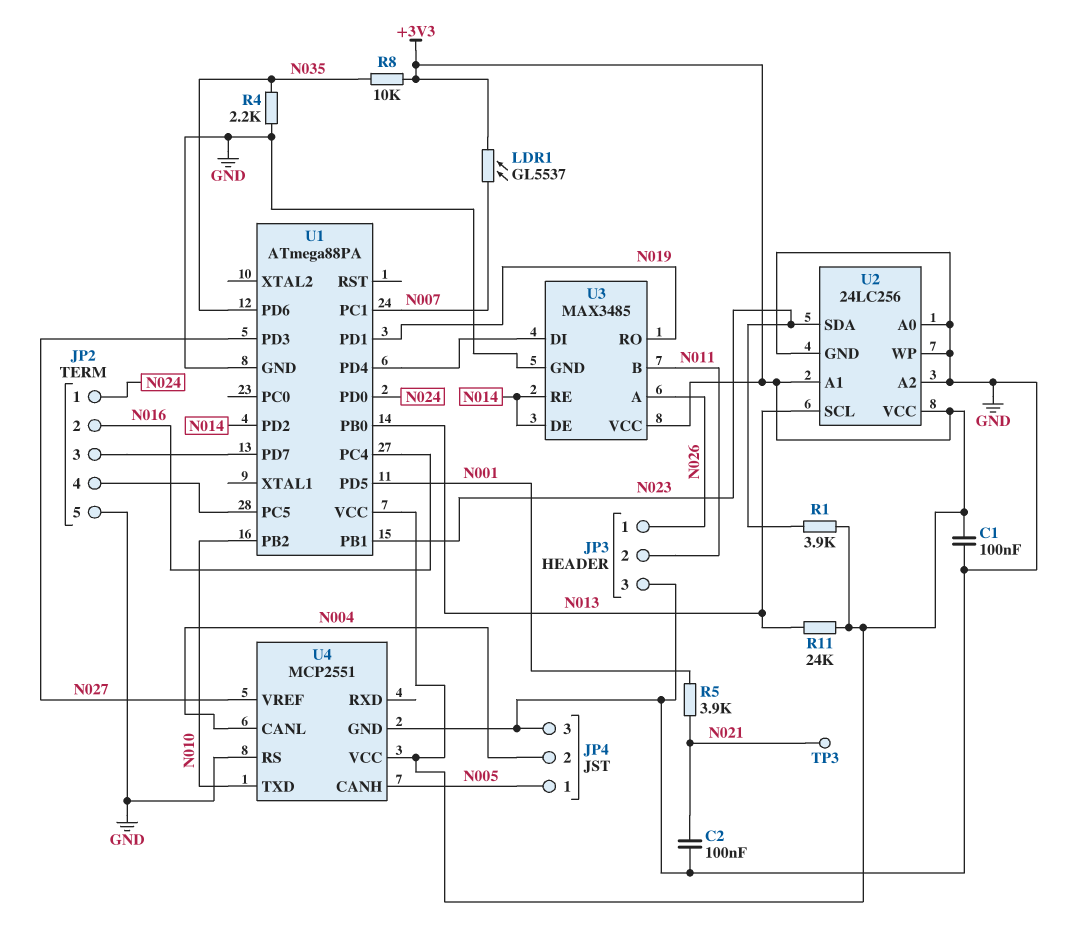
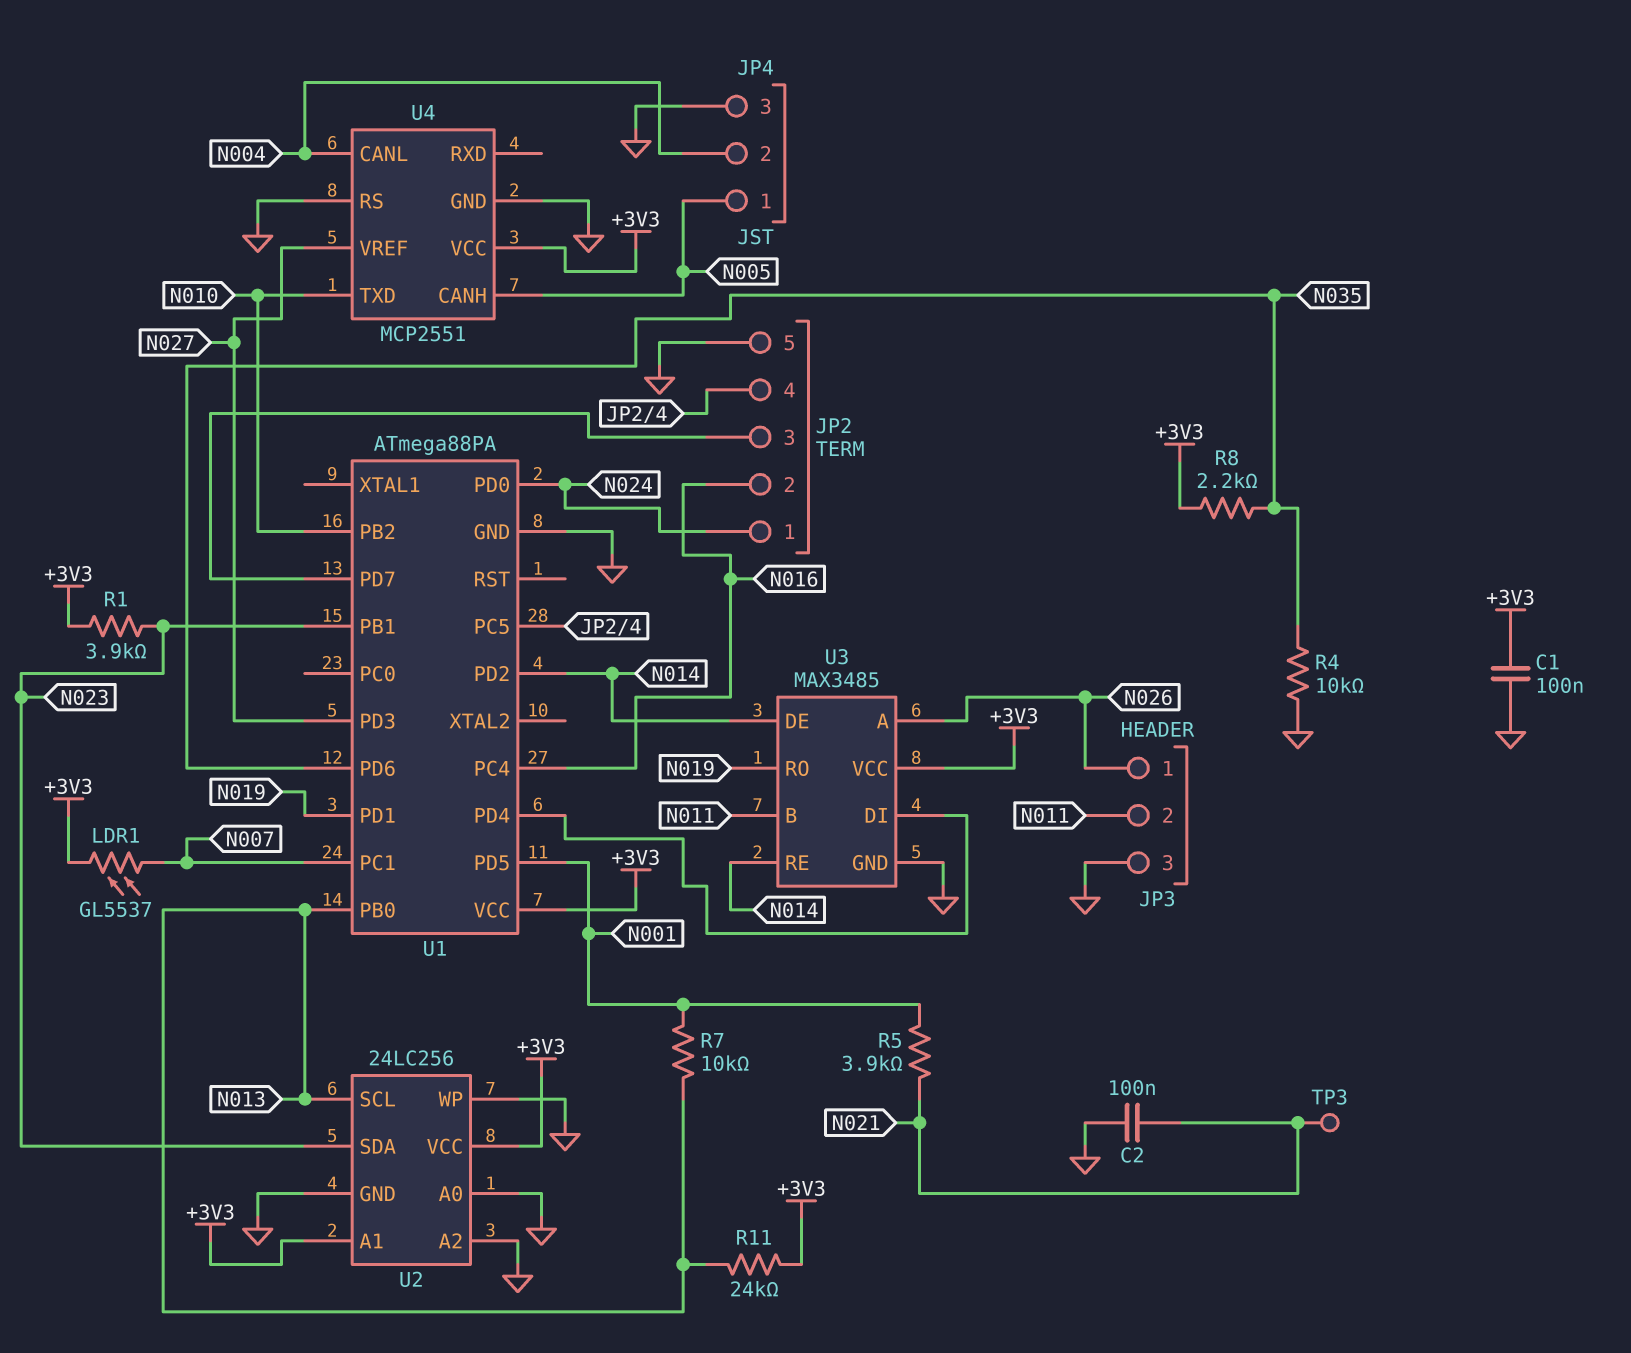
R4: 2.2k (GND, N035) -> 10k (GND, N035)
R7: none -> 10k (N001, N013)
R8: 10k (+3V3, N035) -> 2.2k (+3V3, N035)

